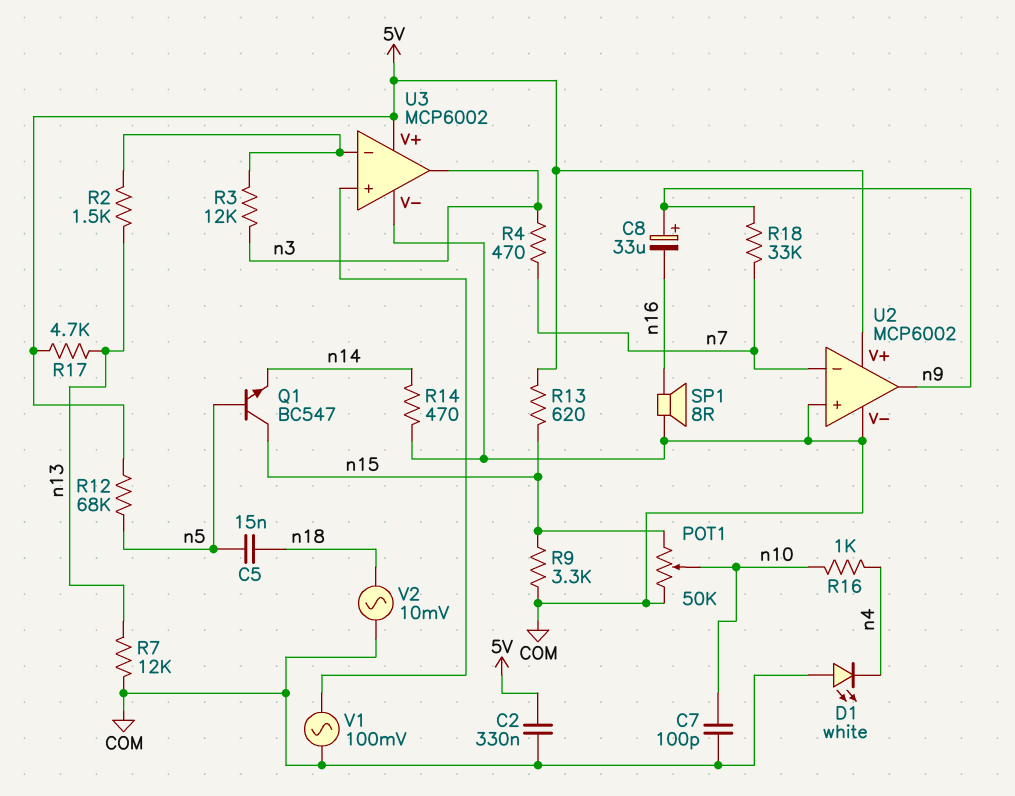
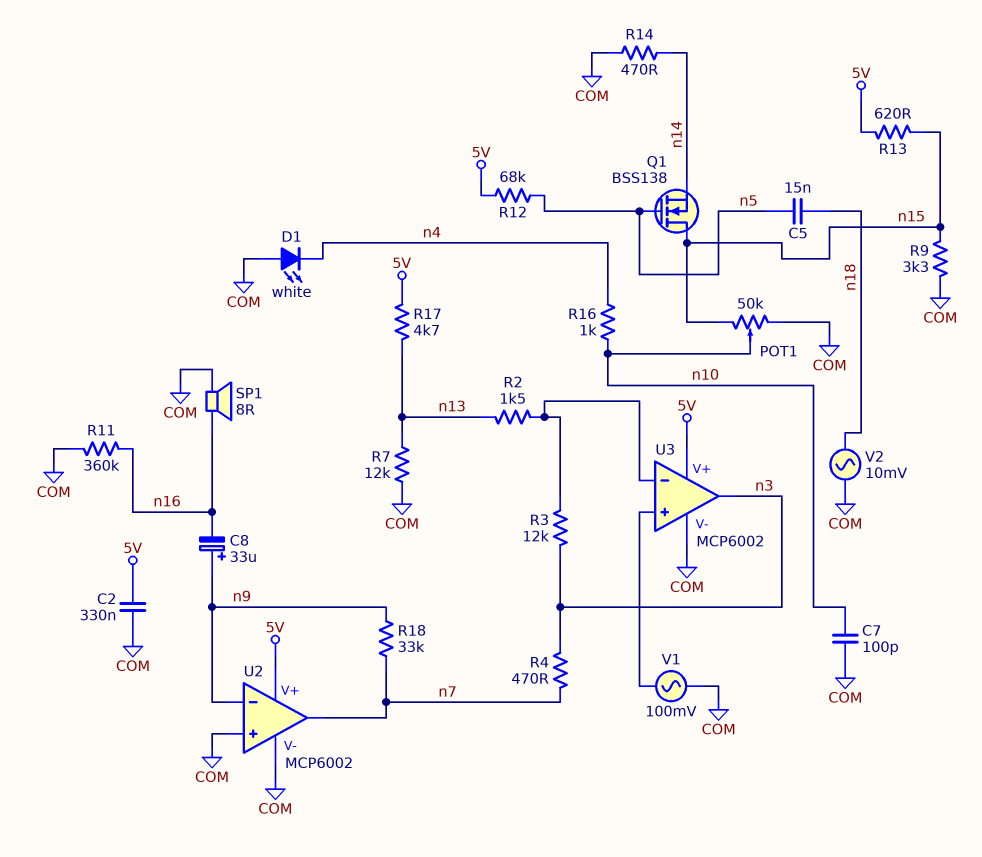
Q1: NPN BC547 (B n5, C n15, E n14) -> NMOS BSS138 (G n5, D n15, S n14)
R11: none -> 360k (COM, n16)
U2 pin in-: n7 -> n9
U2 pin out: n9 -> n7

